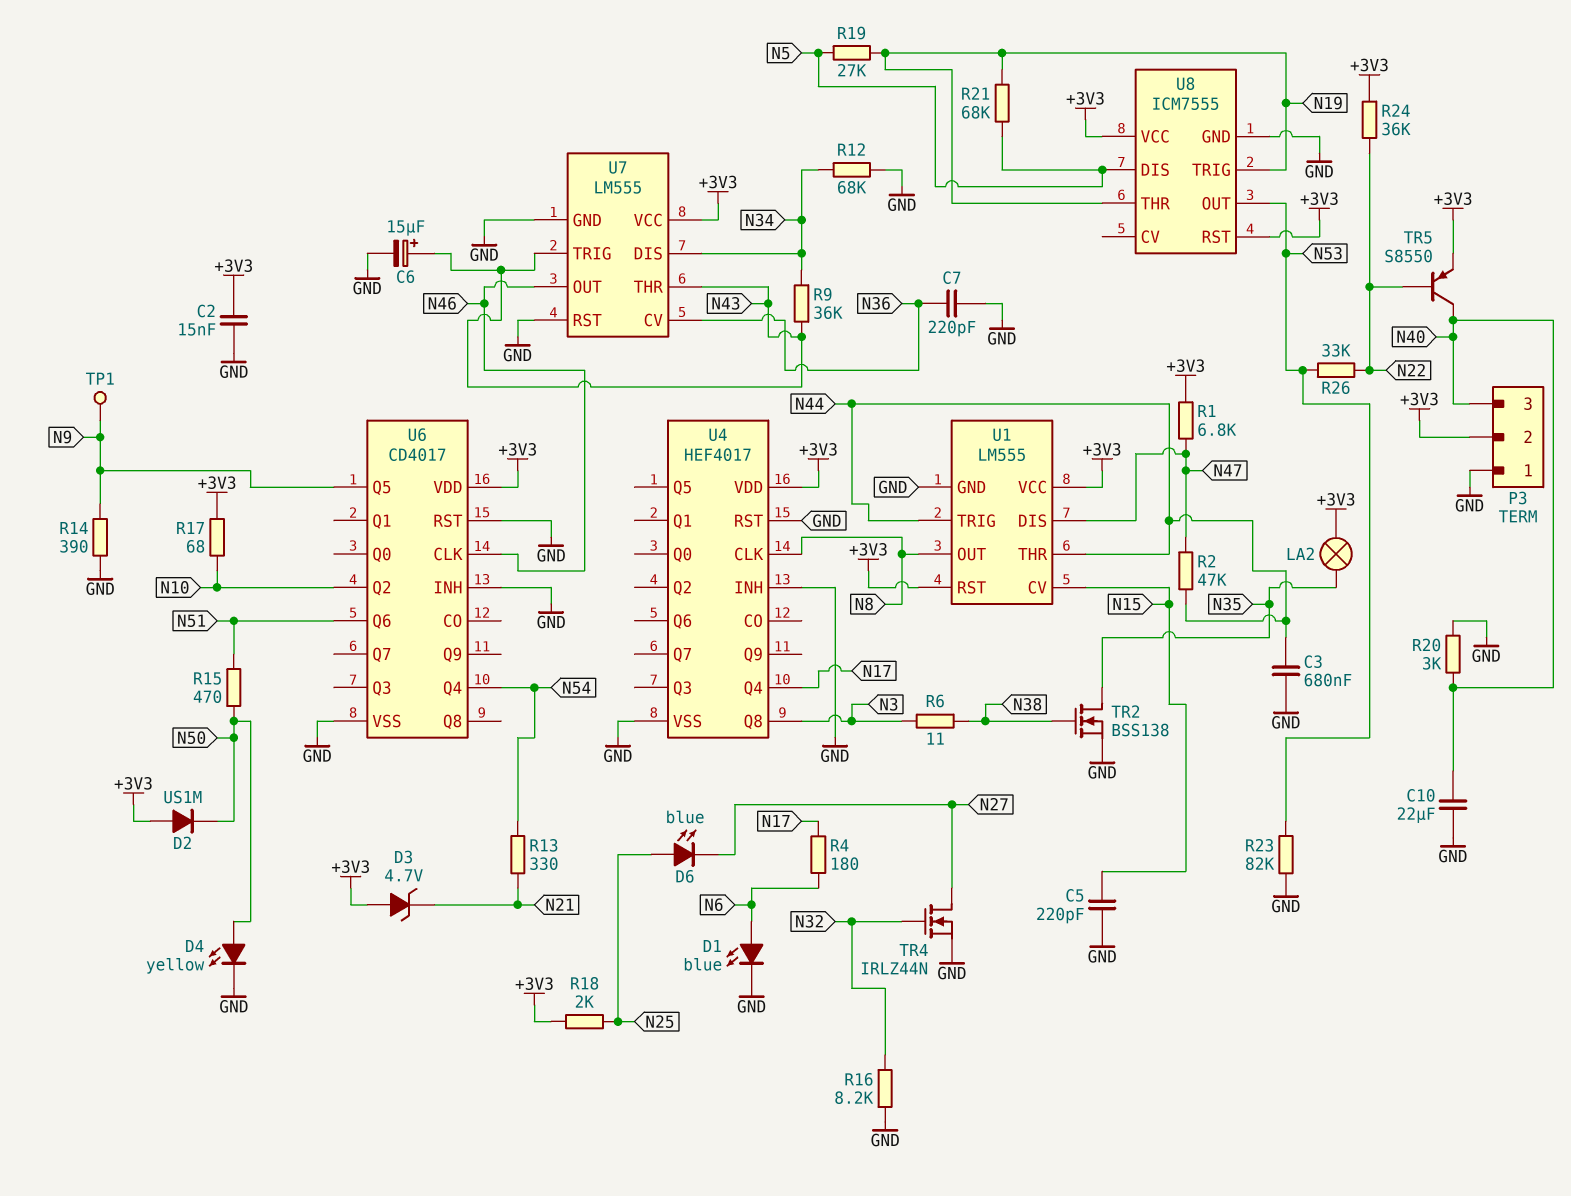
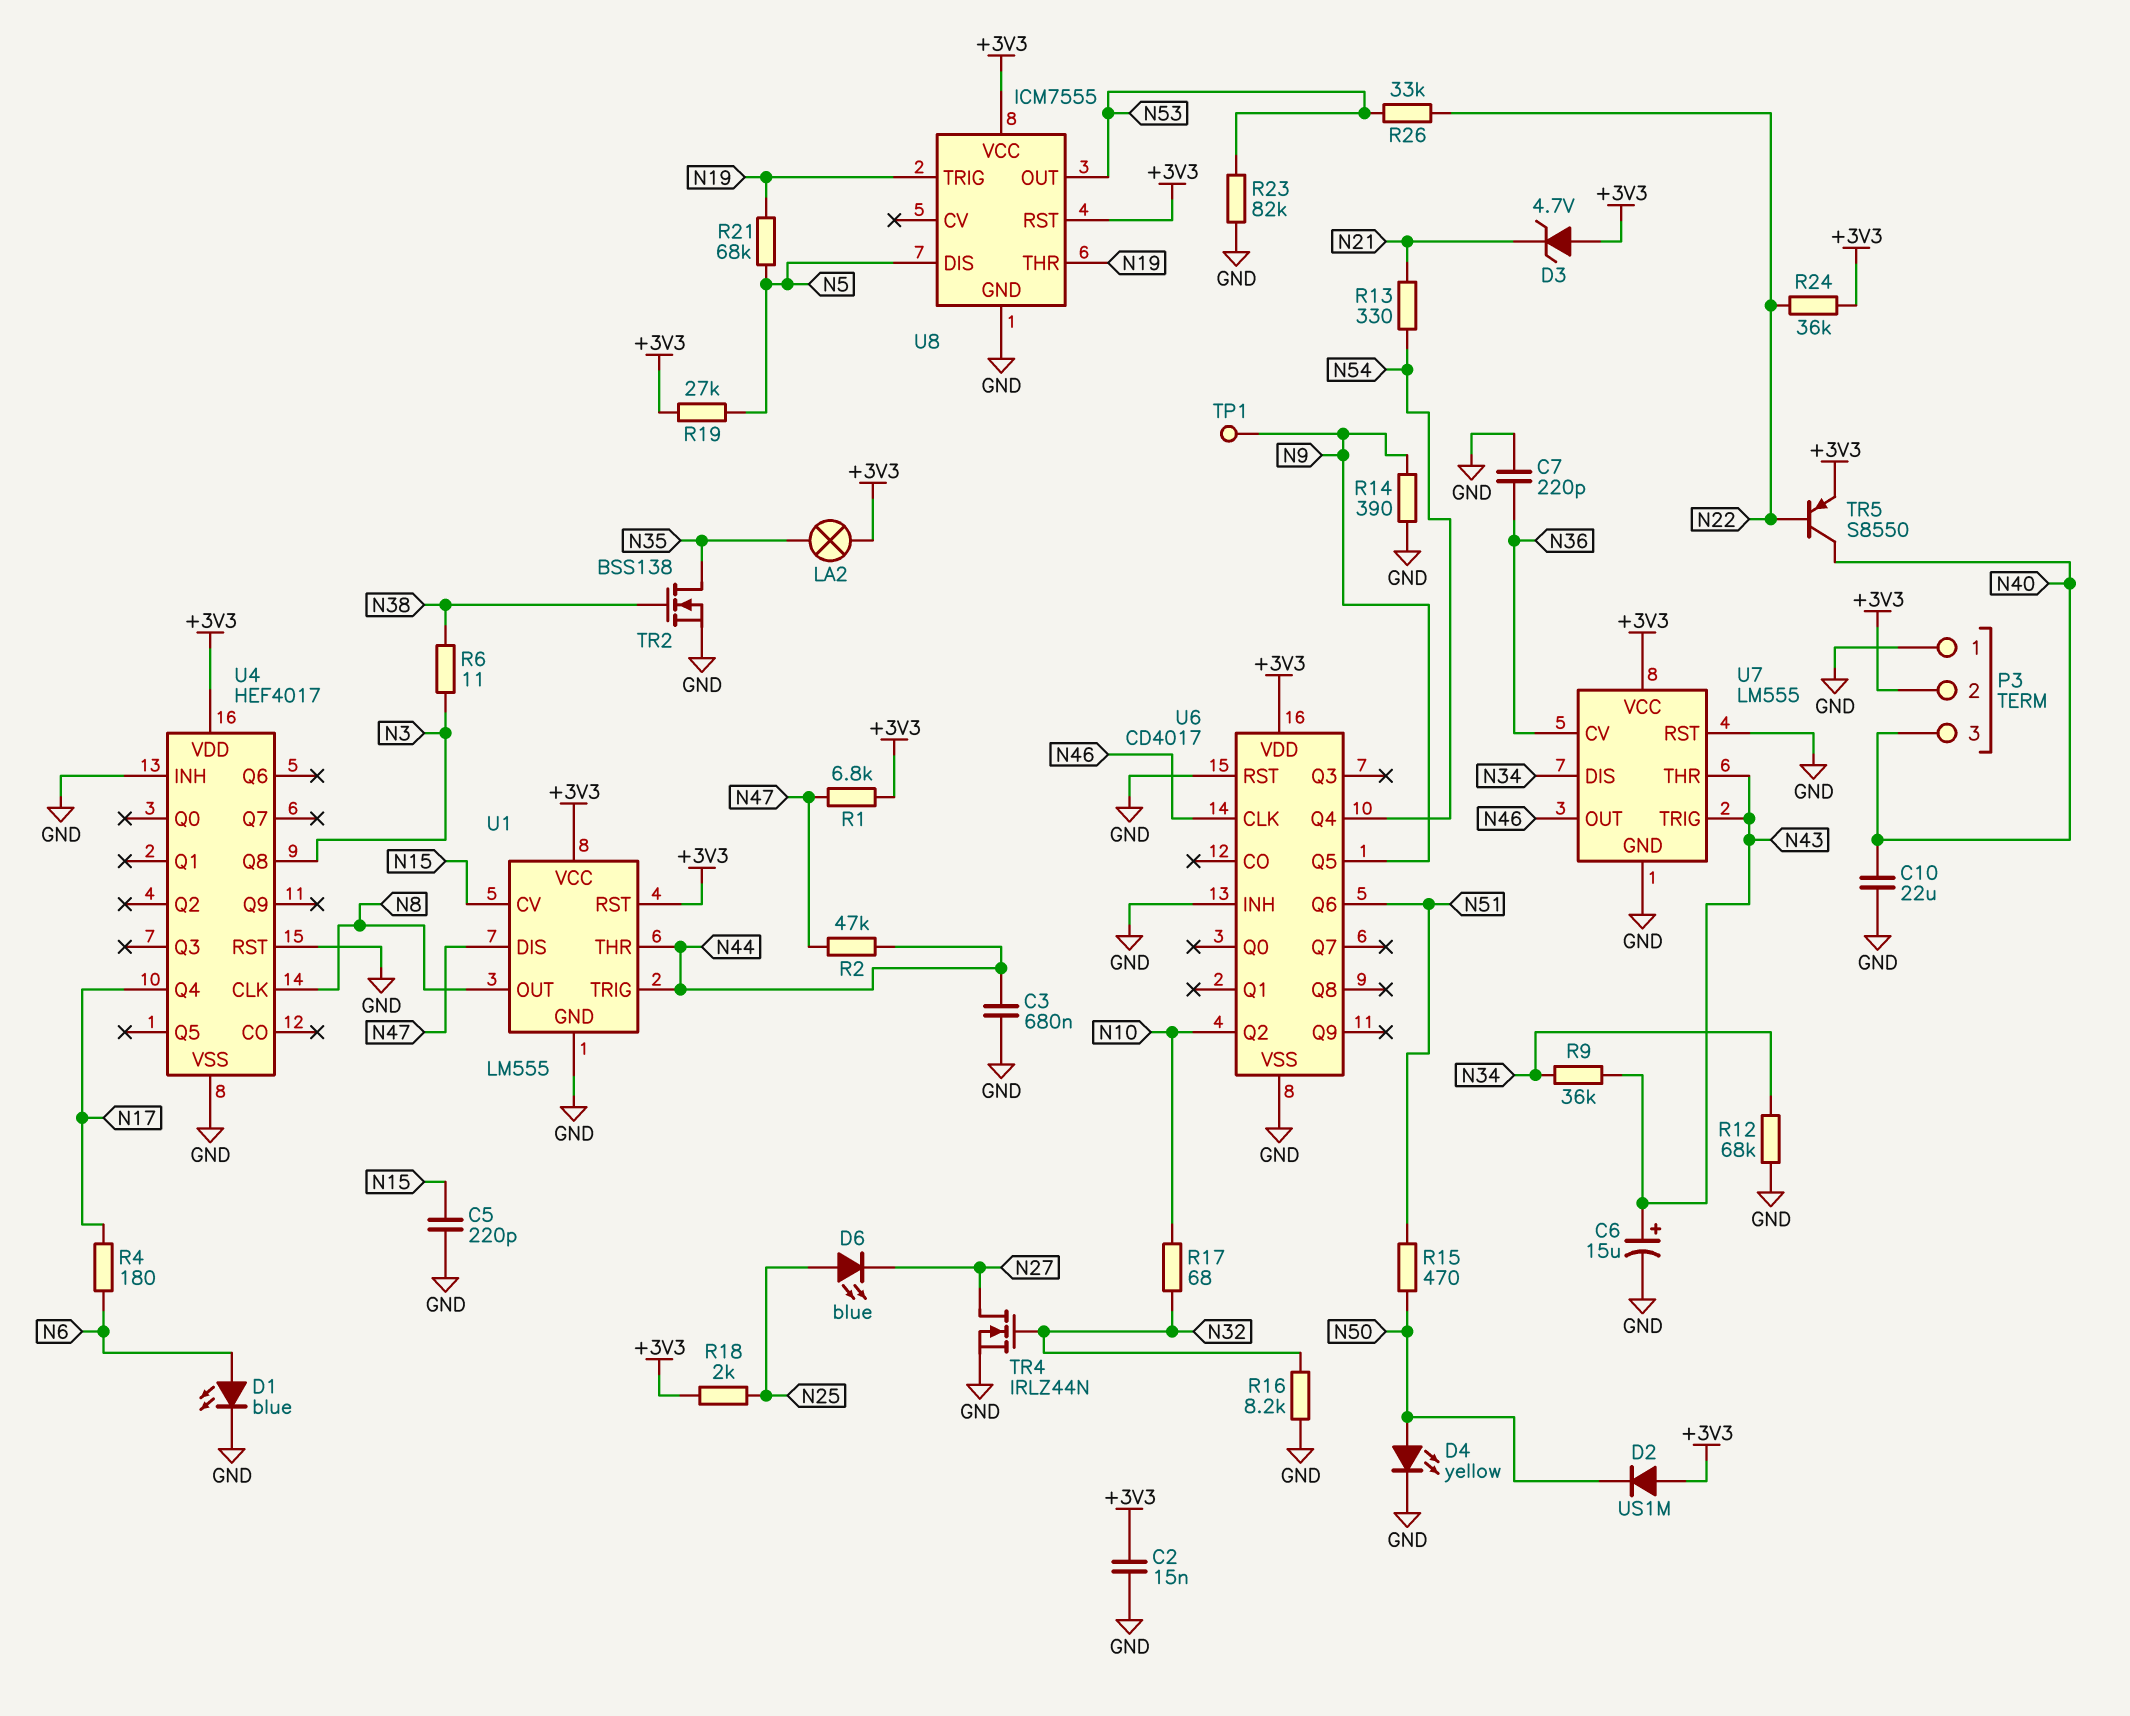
R17: 68 (+3V3, N10) -> 68 (N10, N32)
R19: 27k (N5, N19) -> 27k (+3V3, N5)
R20: 3k (GND, N40) -> none

